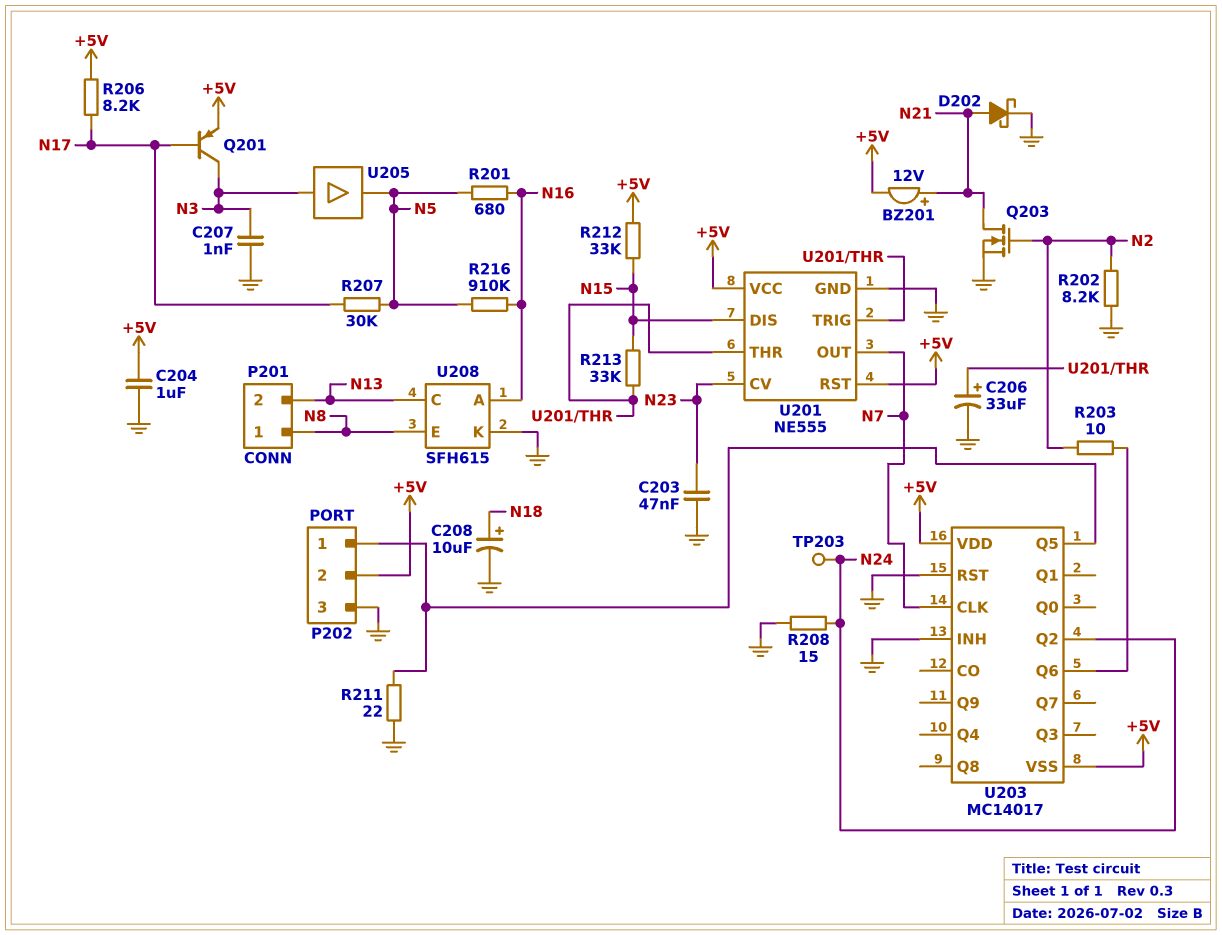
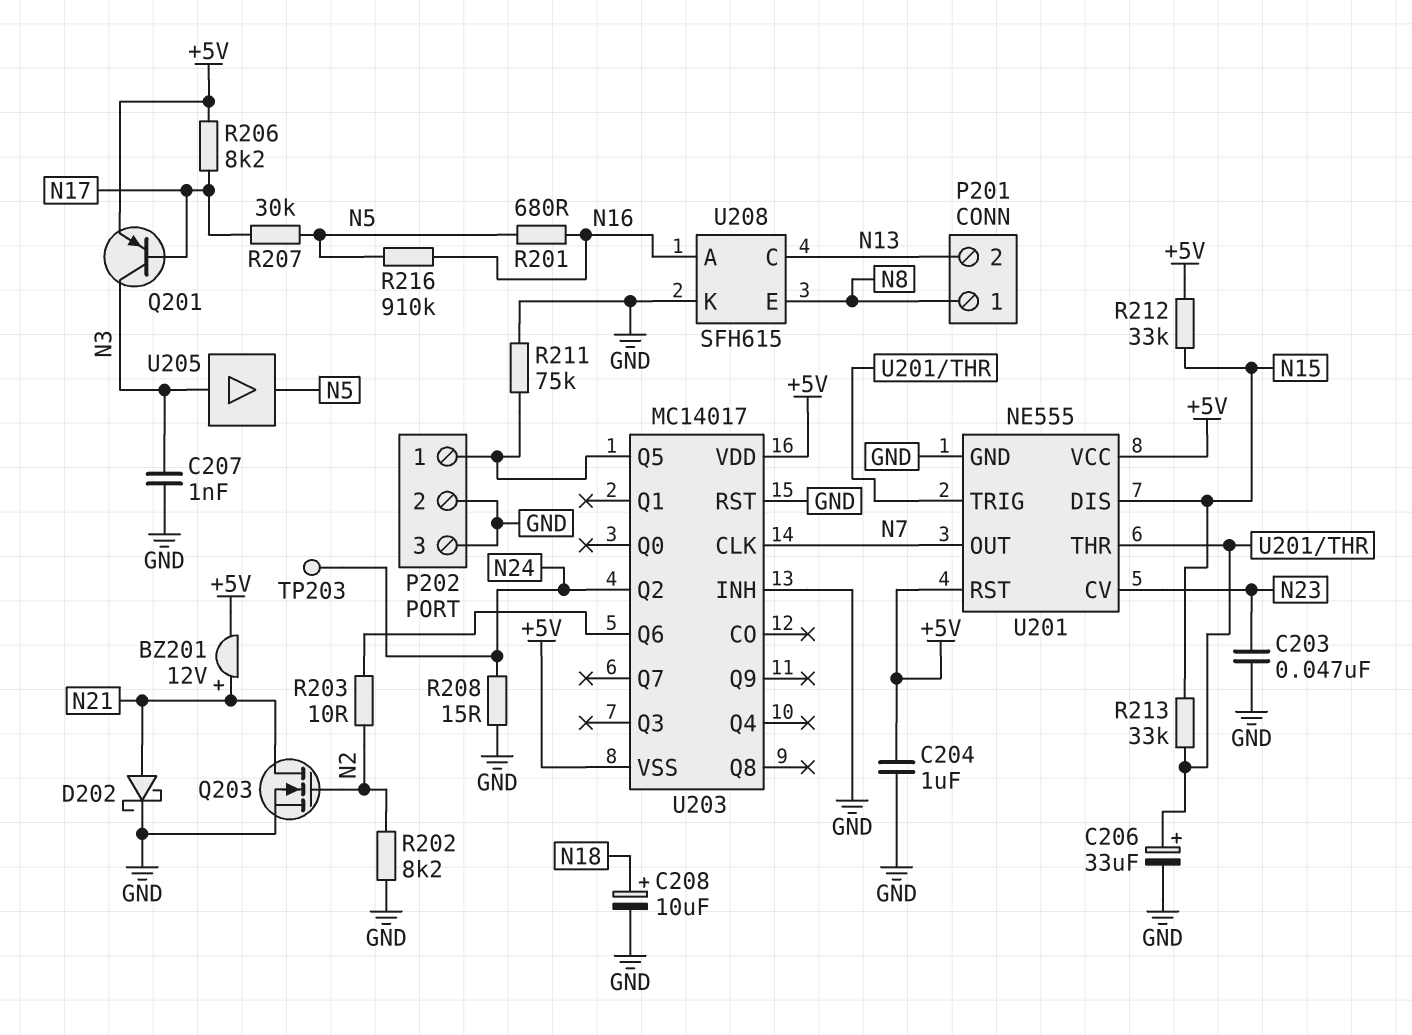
P202 pin 2: +5V -> GND
R211: 22 (GND, P202/1) -> 75k (GND, P202/1)

